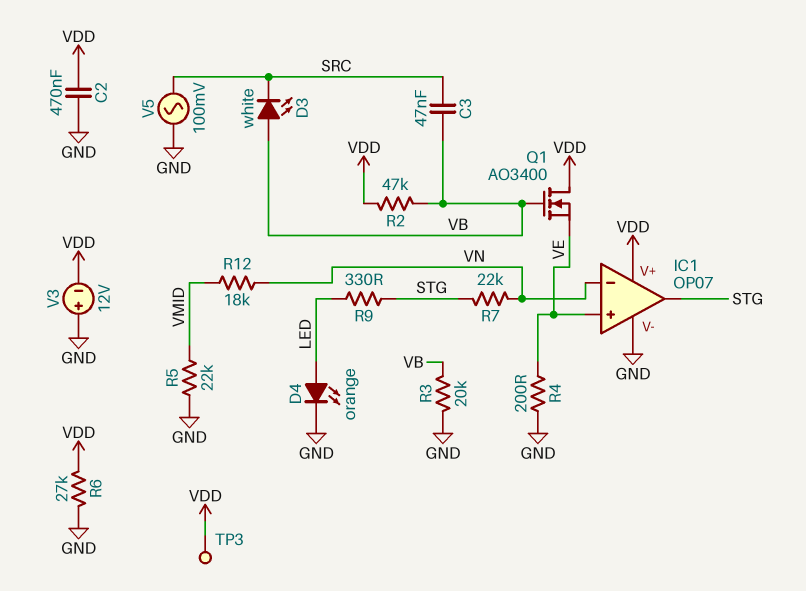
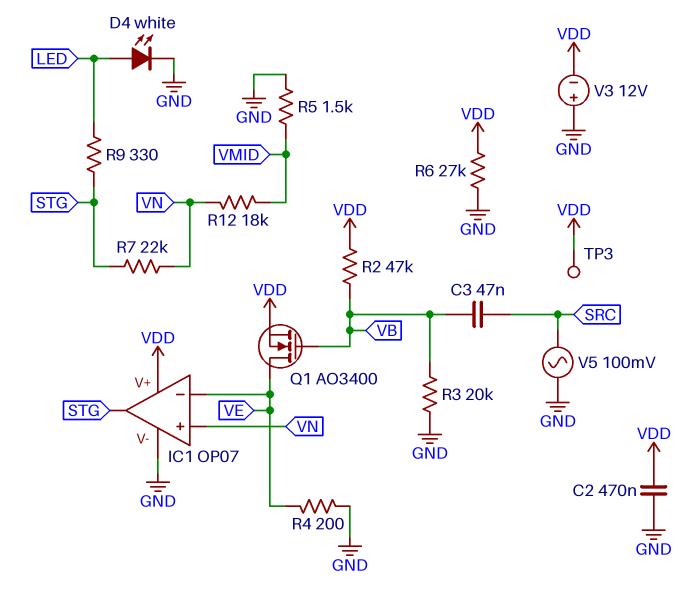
D3: LED white (A VB, K SRC) -> none
D4: LED orange (A LED, K GND) -> LED white (A LED, K GND)
IC1 pin in+: VE -> VN
IC1 pin in-: VN -> VE
Q1: NMOS AO3400 (G VB, D VDD, S VE) -> NMOS AO3400 (G VB, D VE, S VDD)
R5: 22k (GND, VMID) -> 1.5k (GND, VMID)

